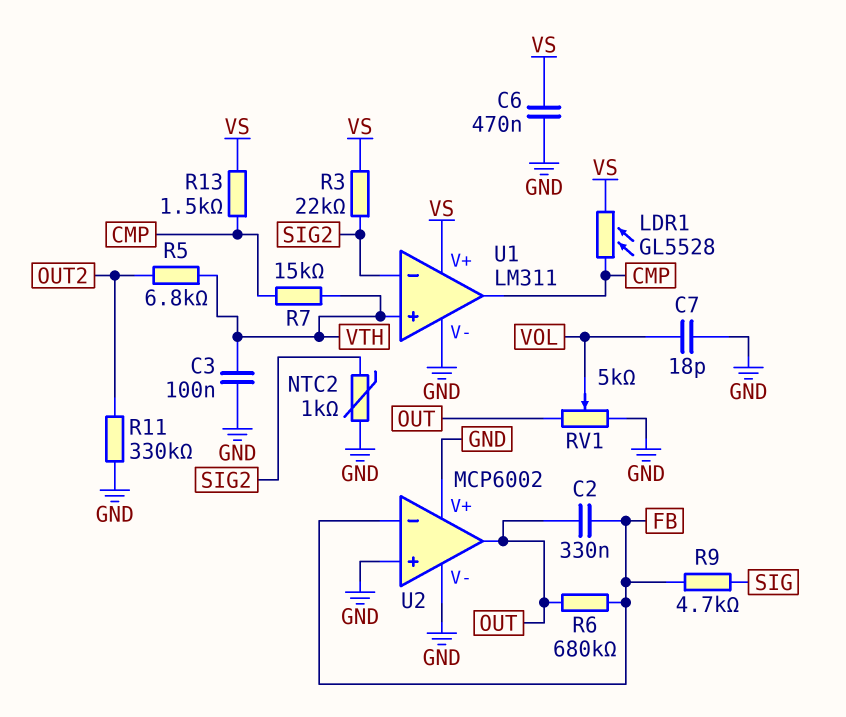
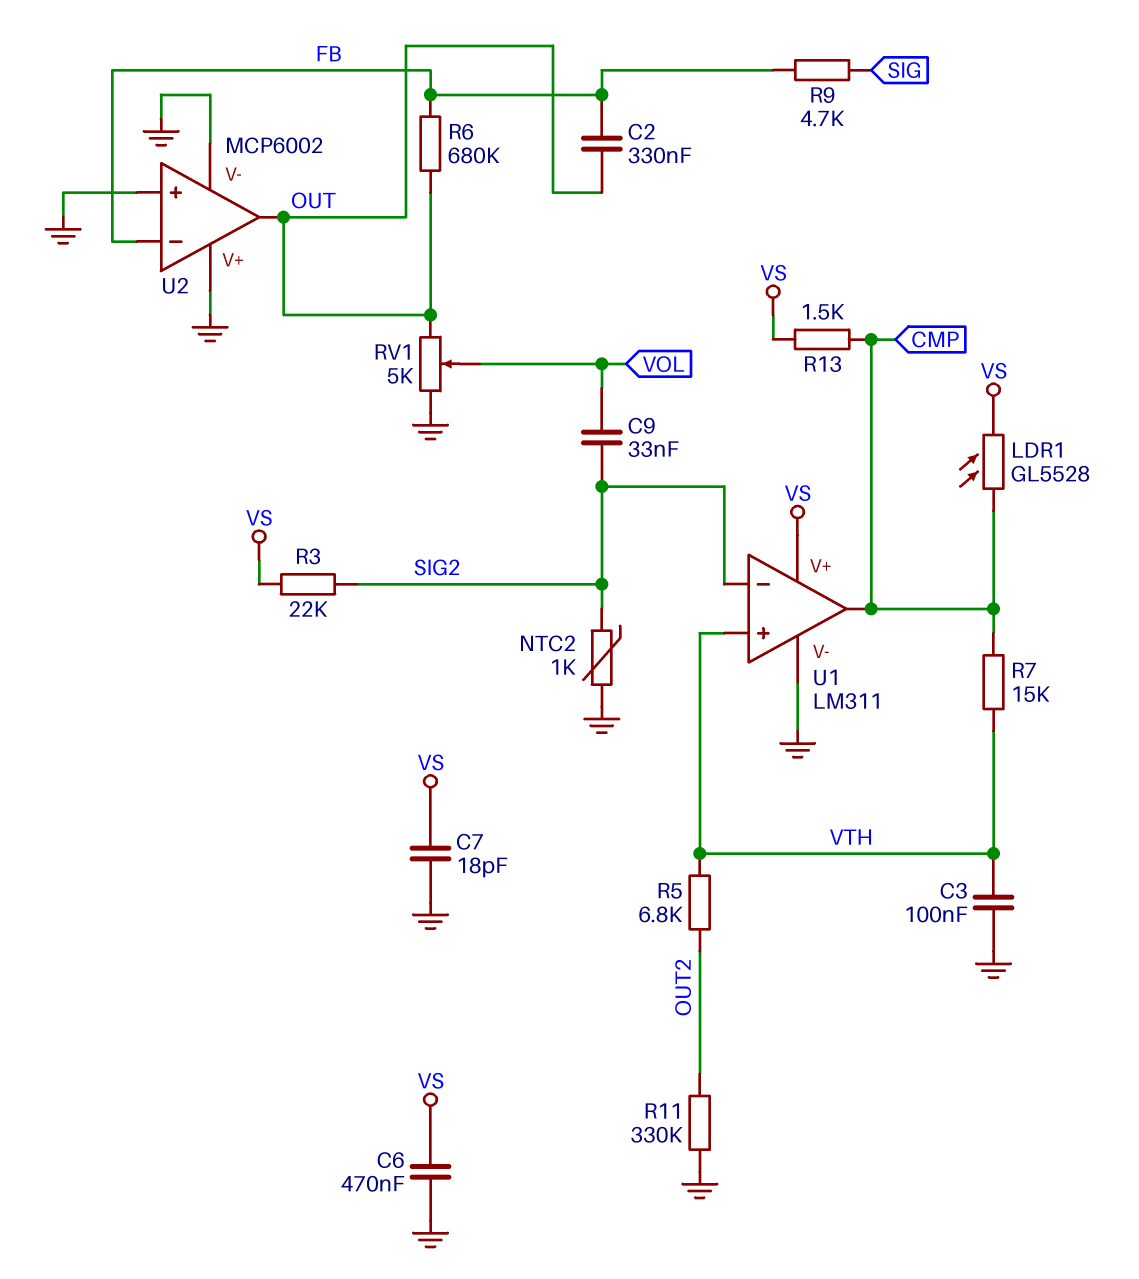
C7: 18pF (GND, VOL) -> 18pF (GND, VS)
C9: none -> 33nF (SIG2, VOL)

